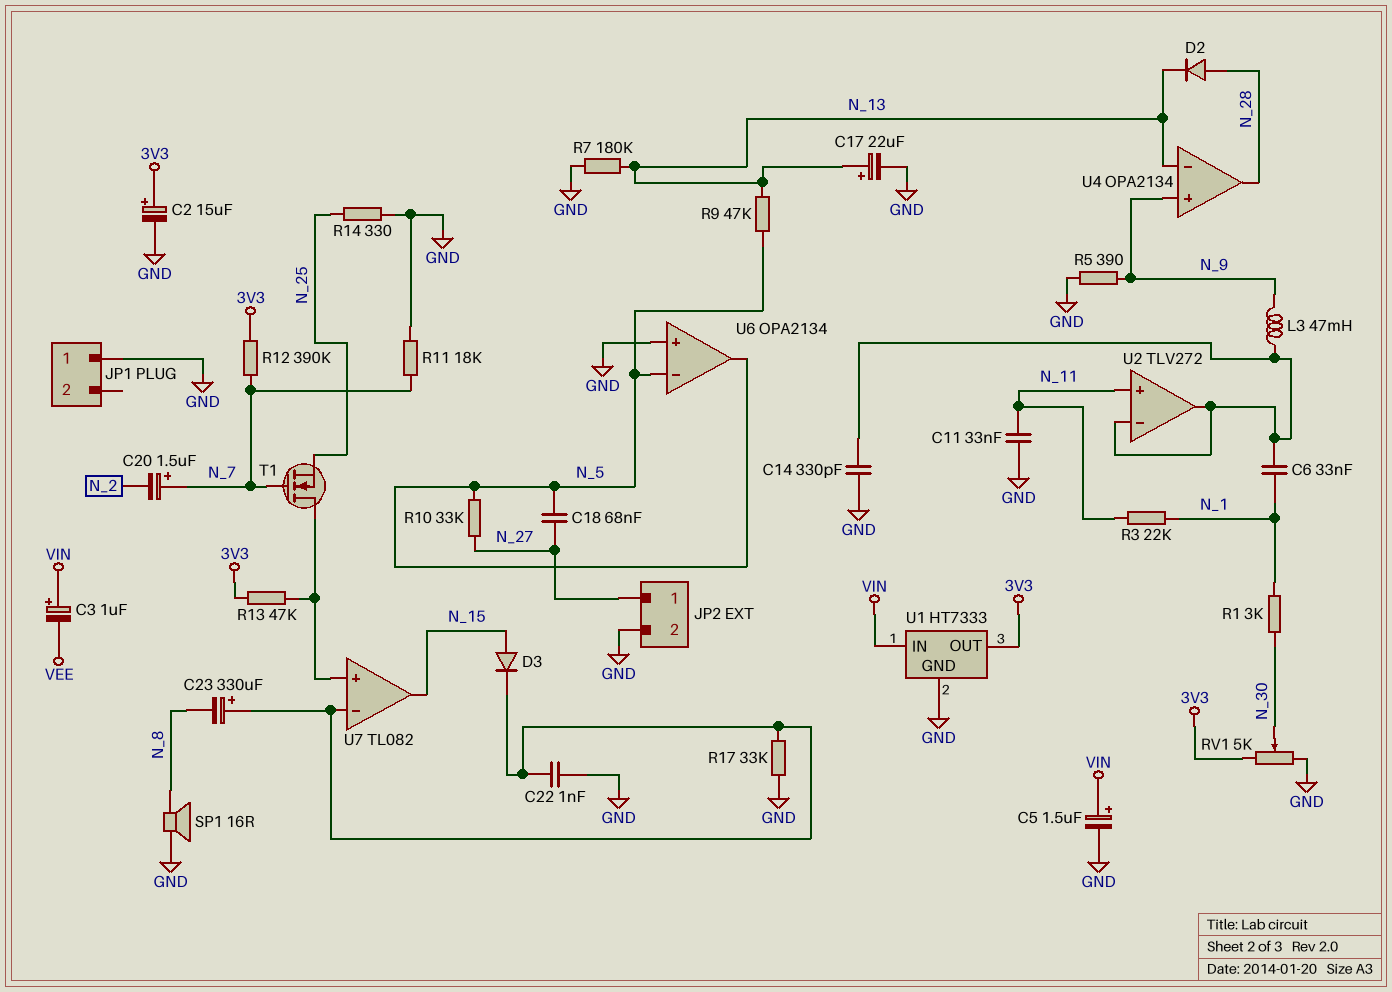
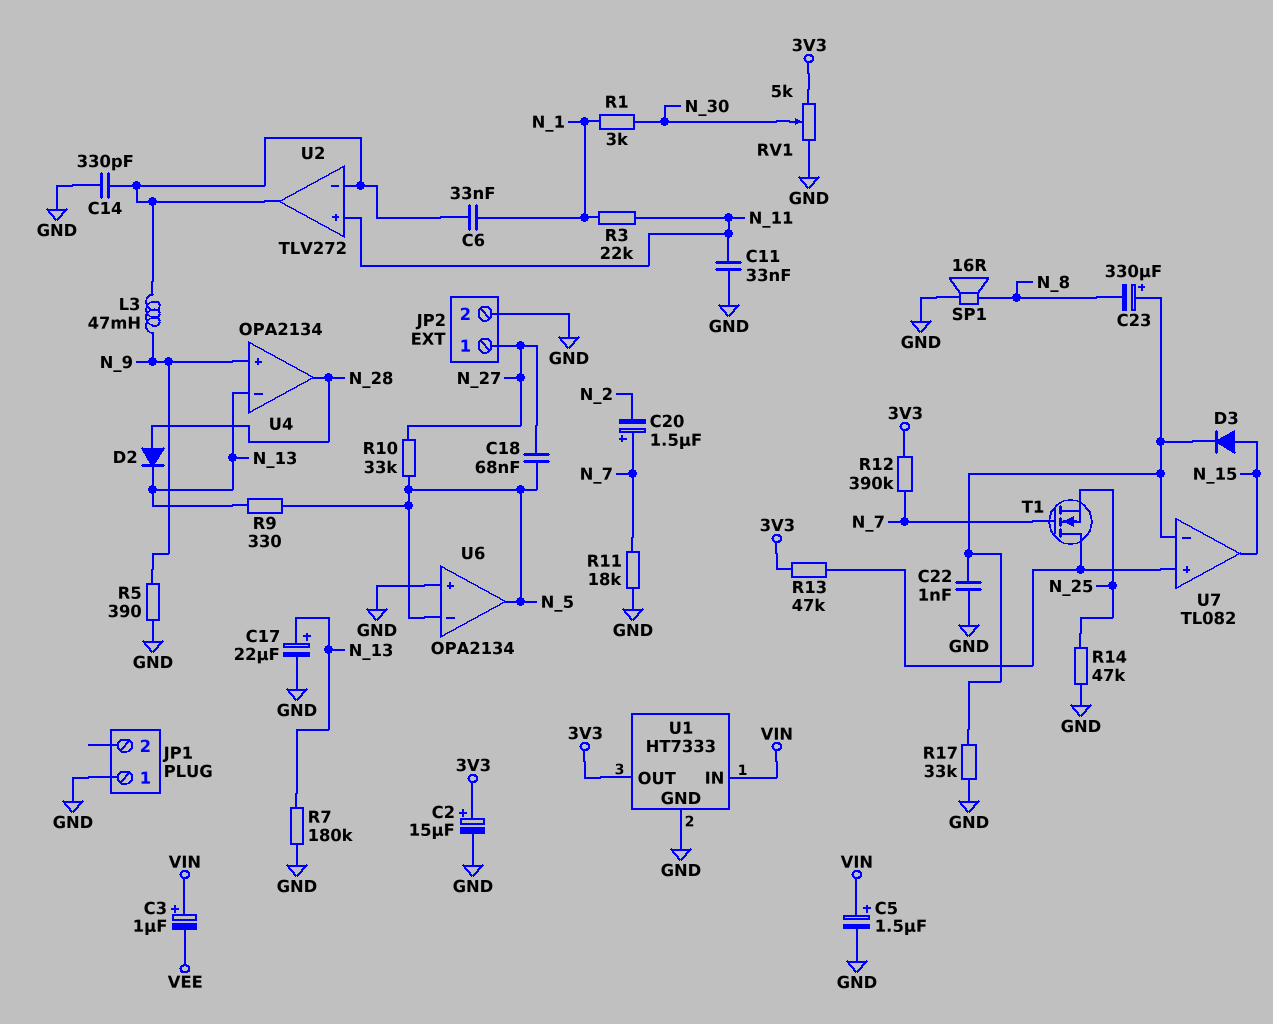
R9: 47k (N_5, N_13) -> 330 (N_5, N_13)
R14: 330 (GND, N_25) -> 47k (GND, N_25)

